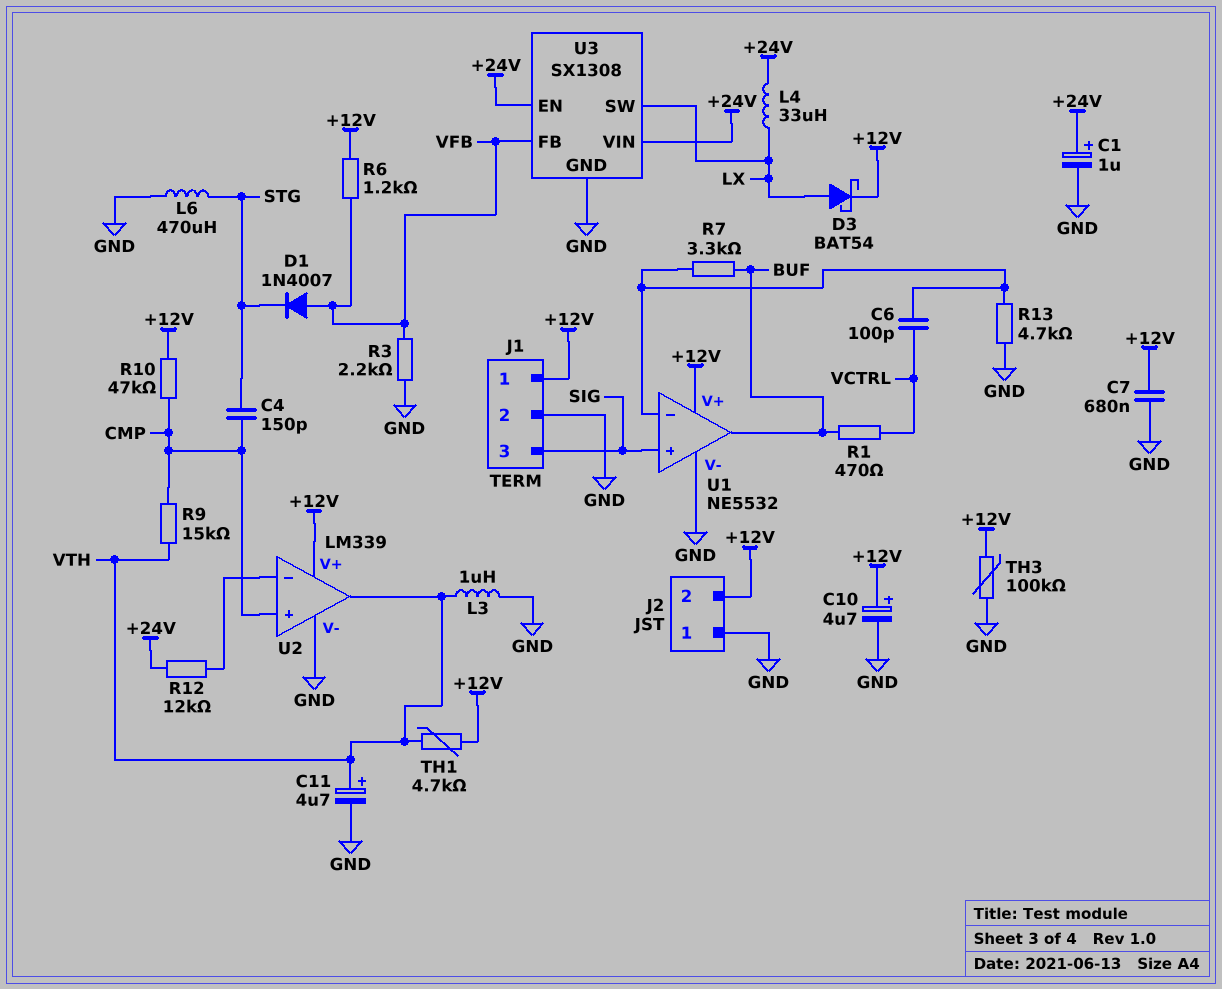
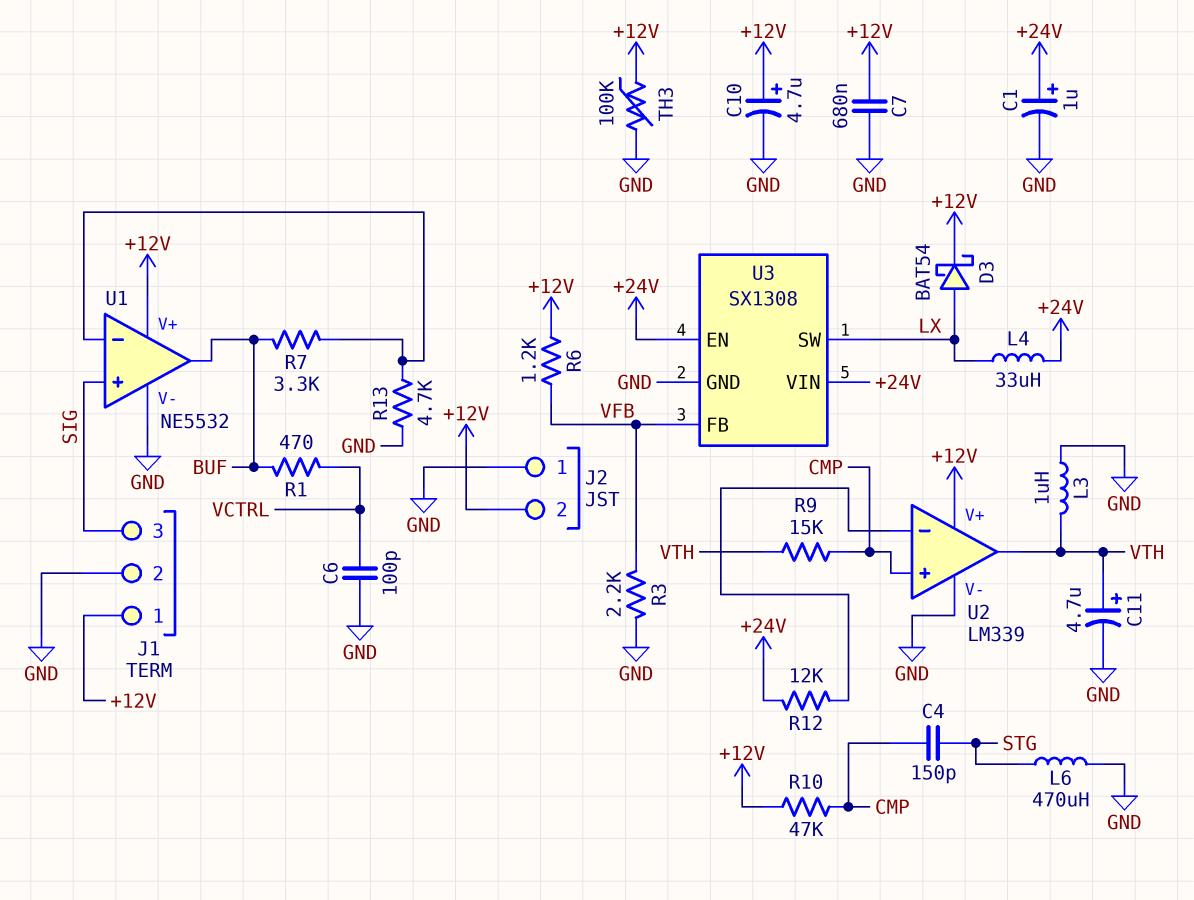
C6: 100pF (U1/in-, VCTRL) -> 100pF (GND, VCTRL)
D1: diode 1N4007 (A VFB, K STG) -> none
TH1: 4.7k (+12V, VTH) -> none

